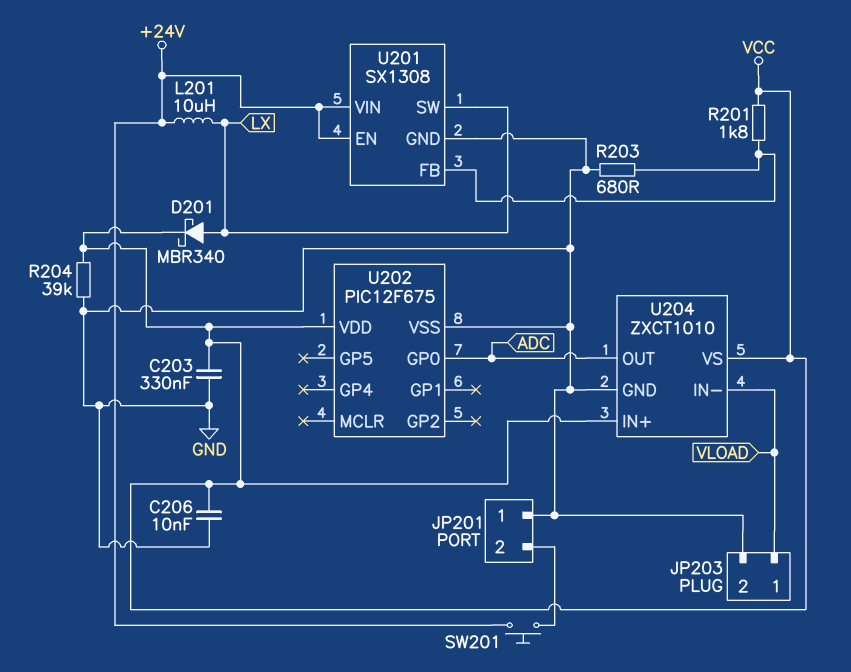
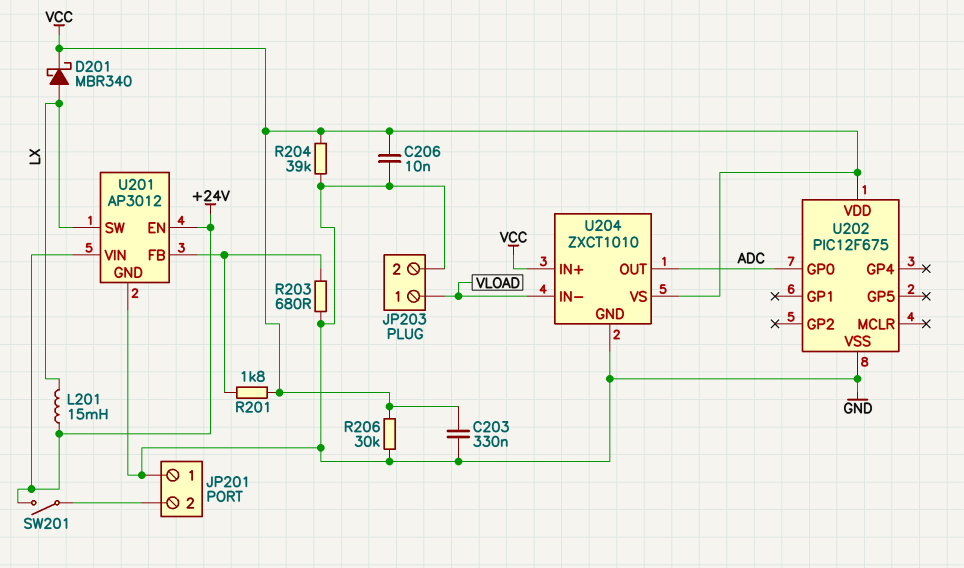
L201: 10uH (+24V, LX) -> 15mH (+24V, LX)
R206: none -> 30k (GND, VCC)
SW201: button (+24V, JP201/2) -> switch (+24V, JP201/2)
U201: SX1308 -> AP3012

